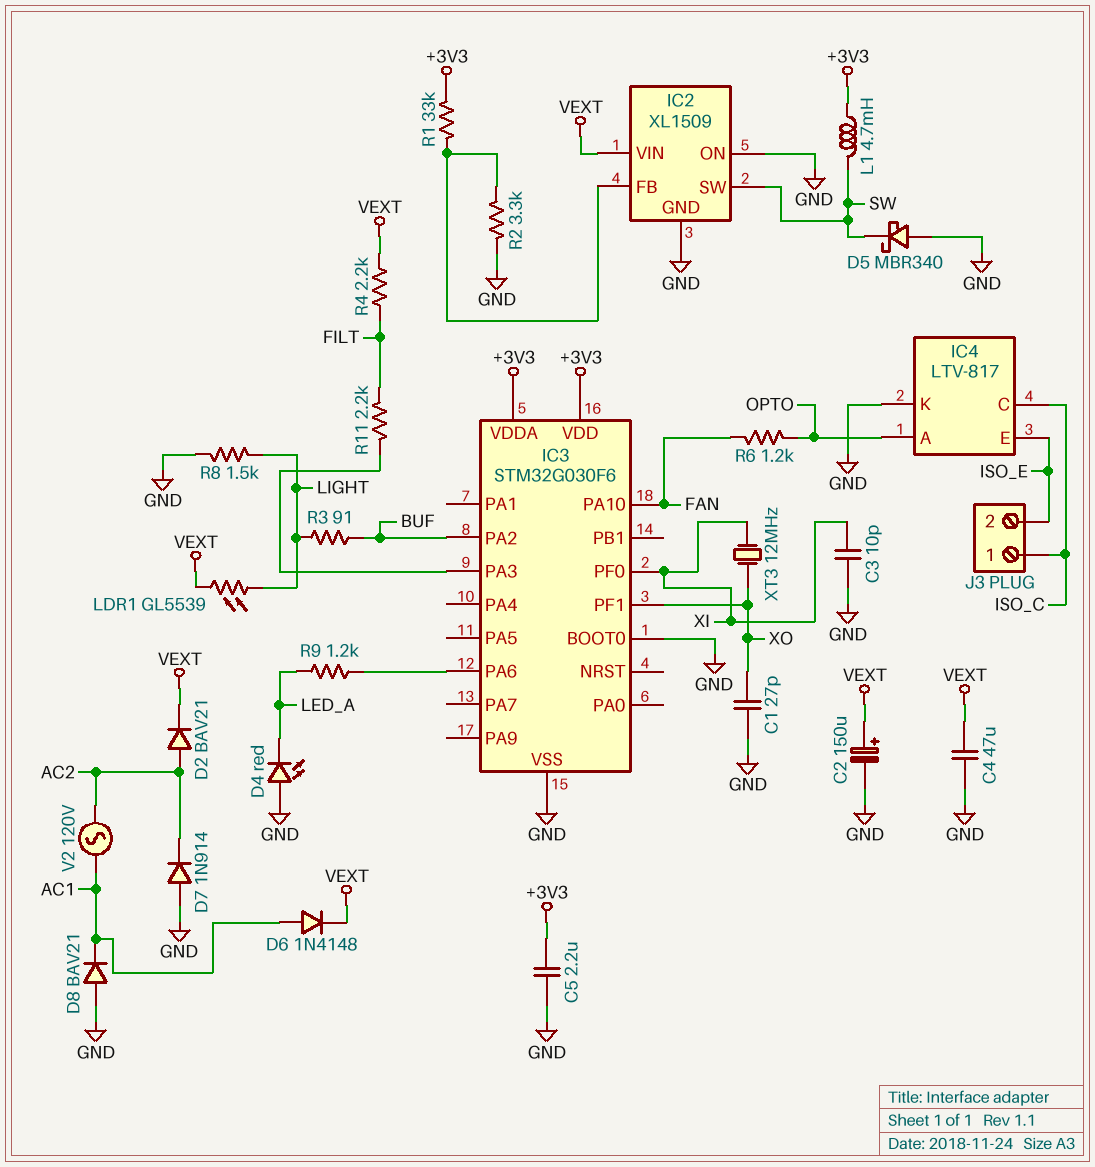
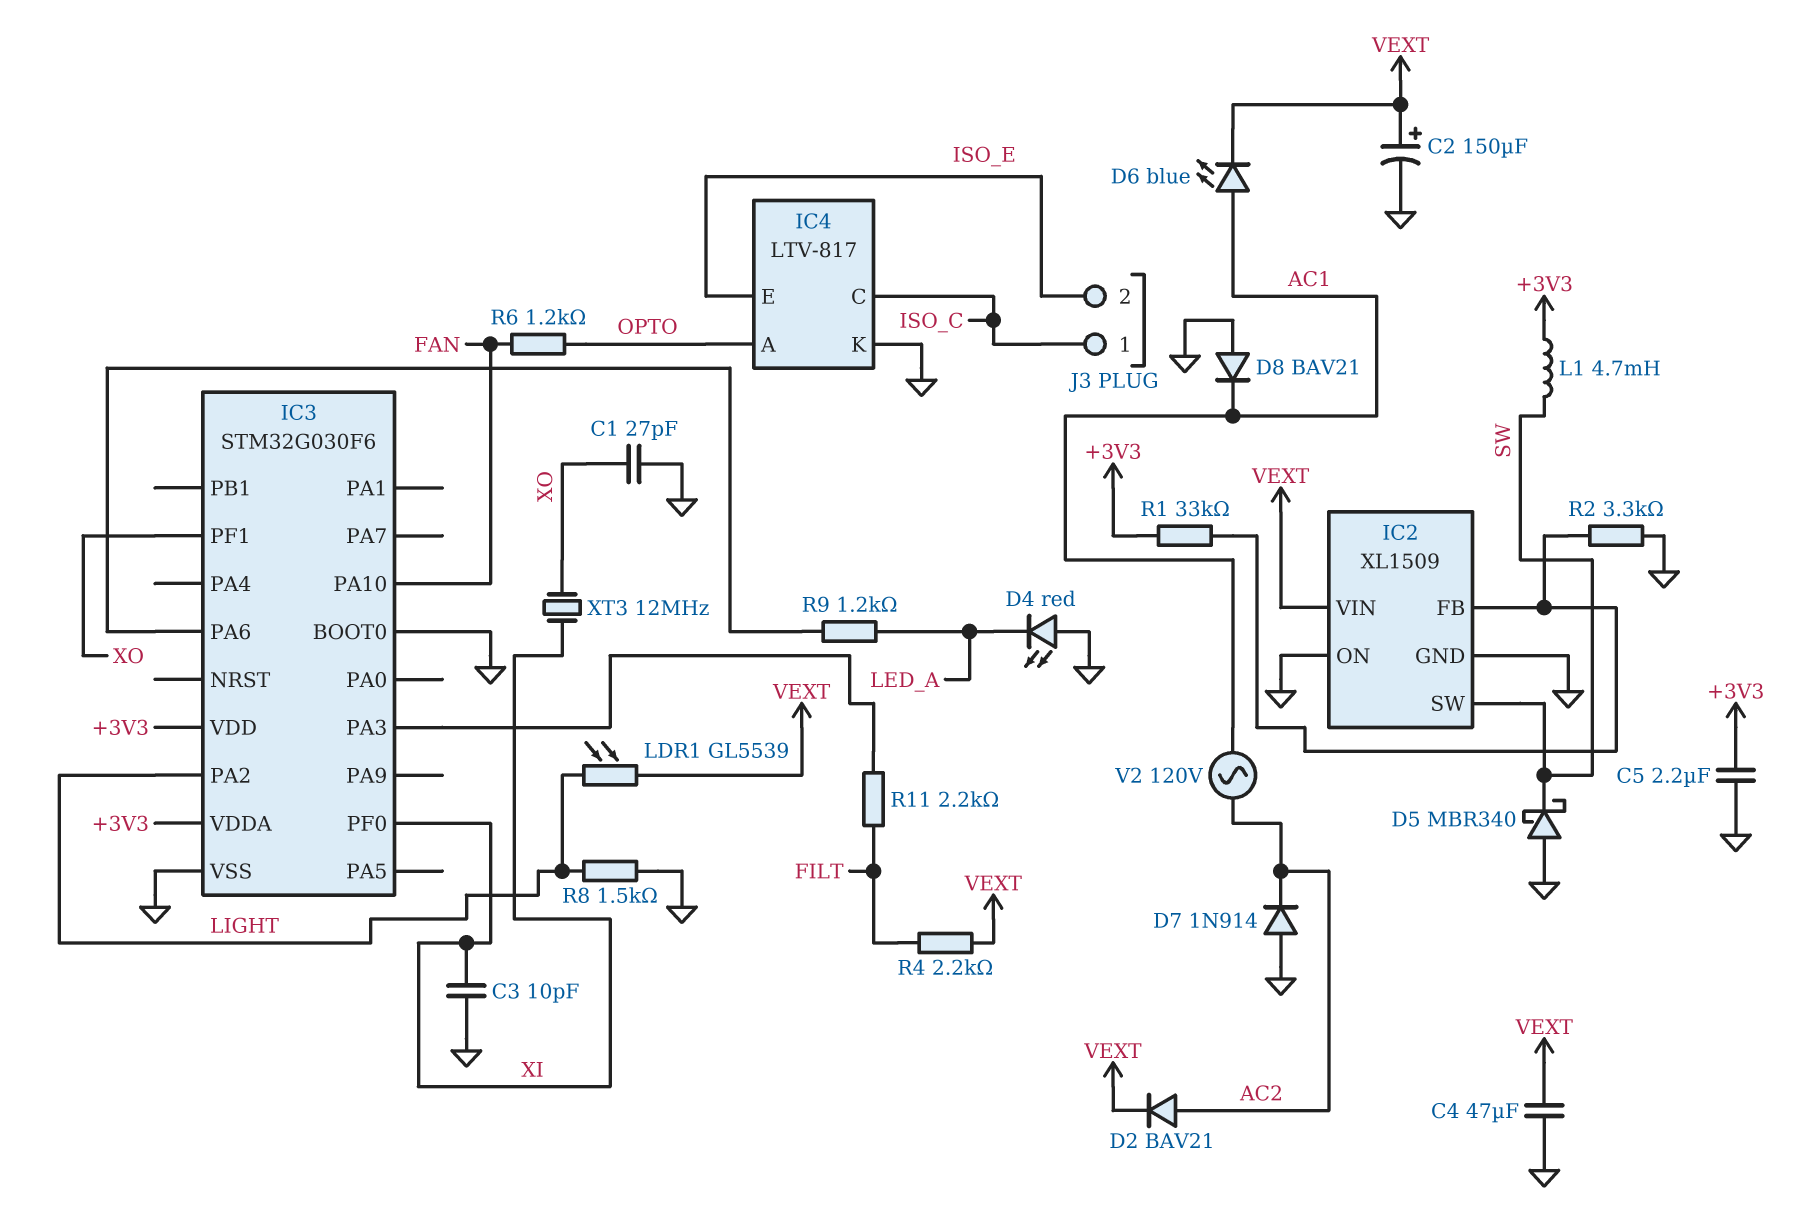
D6: diode 1N4148 (A AC1, K VEXT) -> LED blue (A AC1, K VEXT)
IC3 pin PA2: BUF -> LIGHT
R3: 91 (BUF, LIGHT) -> none

